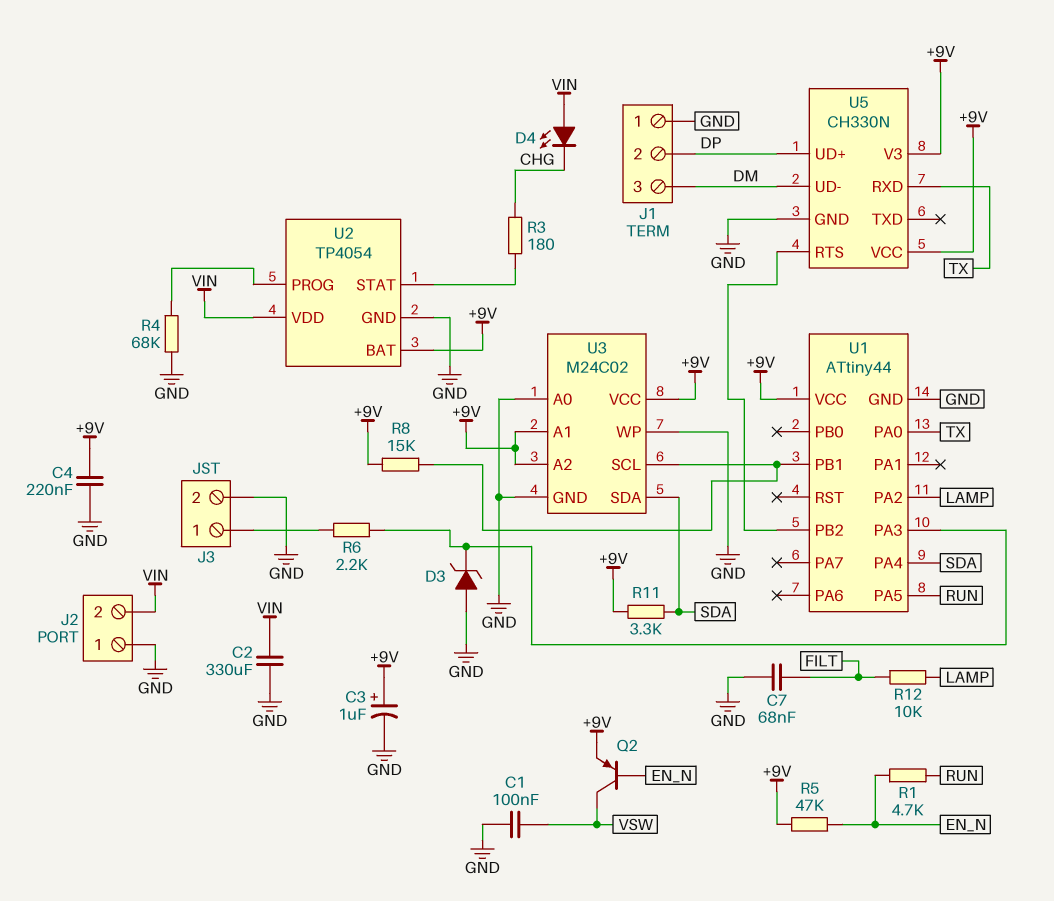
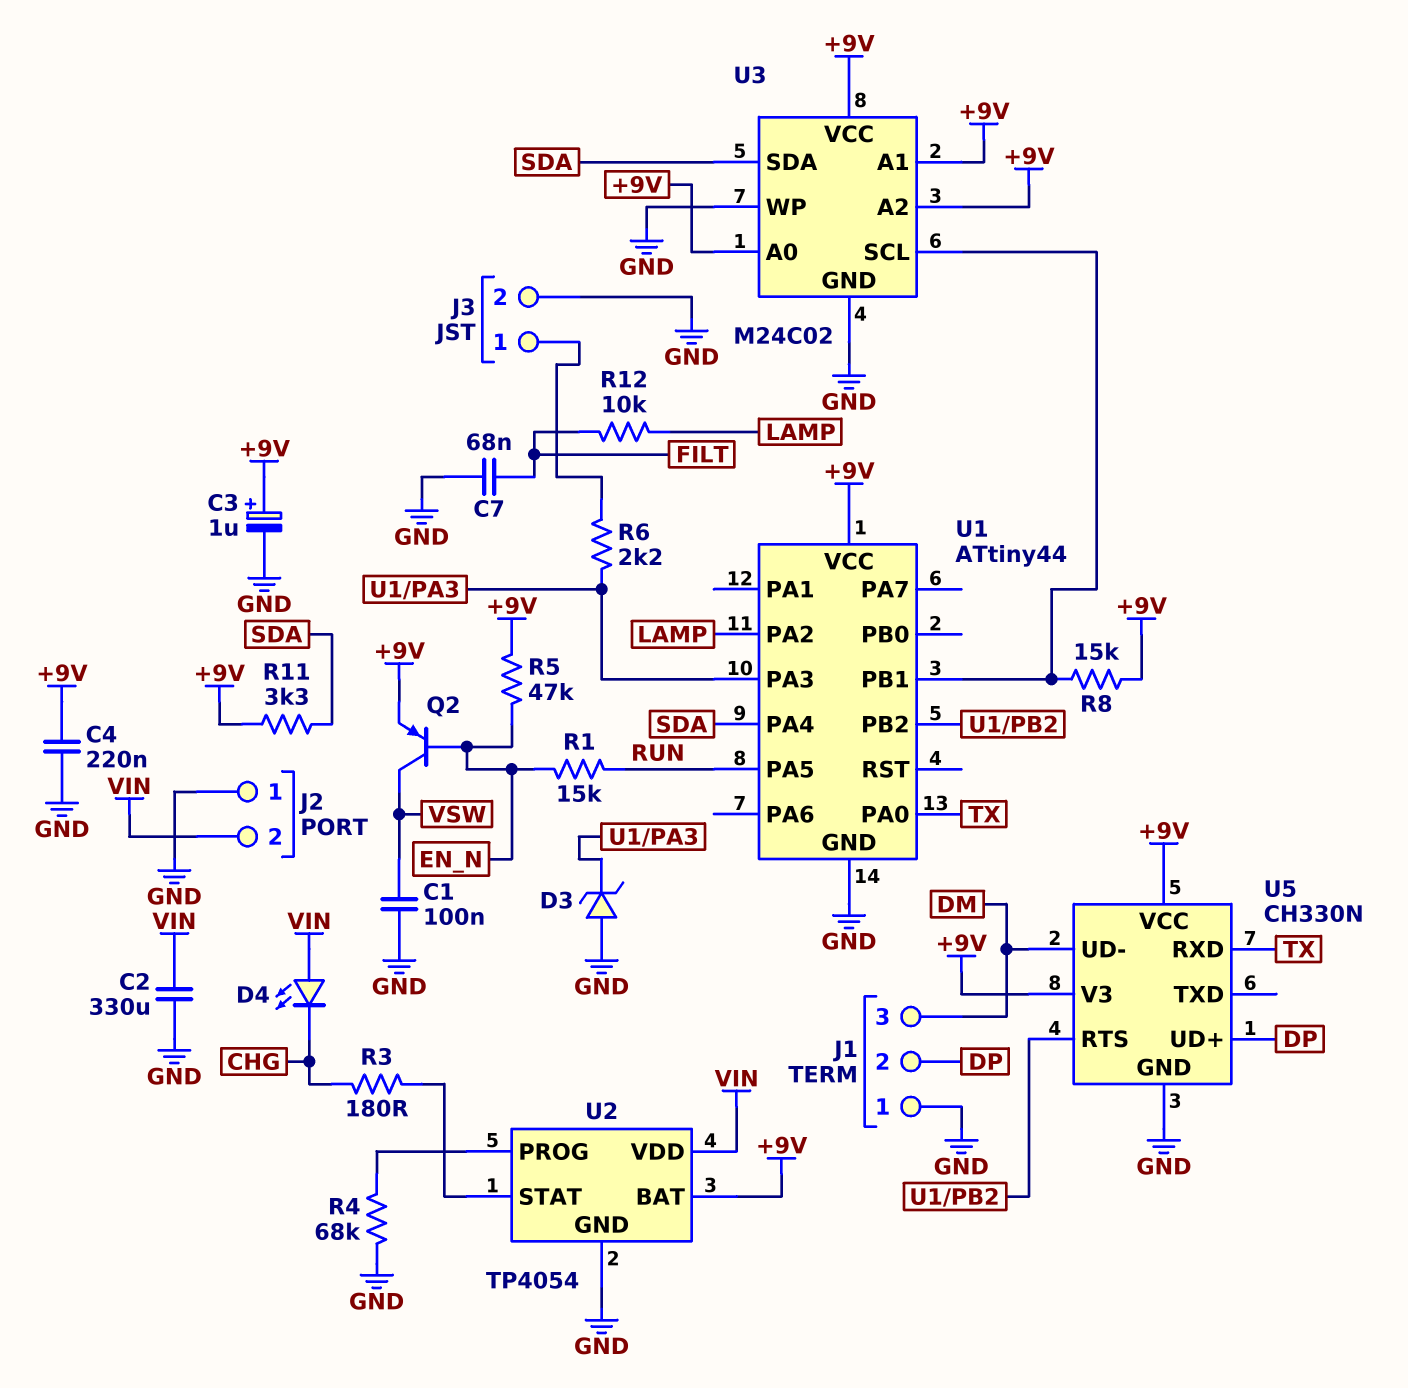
R1: 4.7k (EN_N, RUN) -> 15k (EN_N, RUN)
U3 pin A0: GND -> +9V

